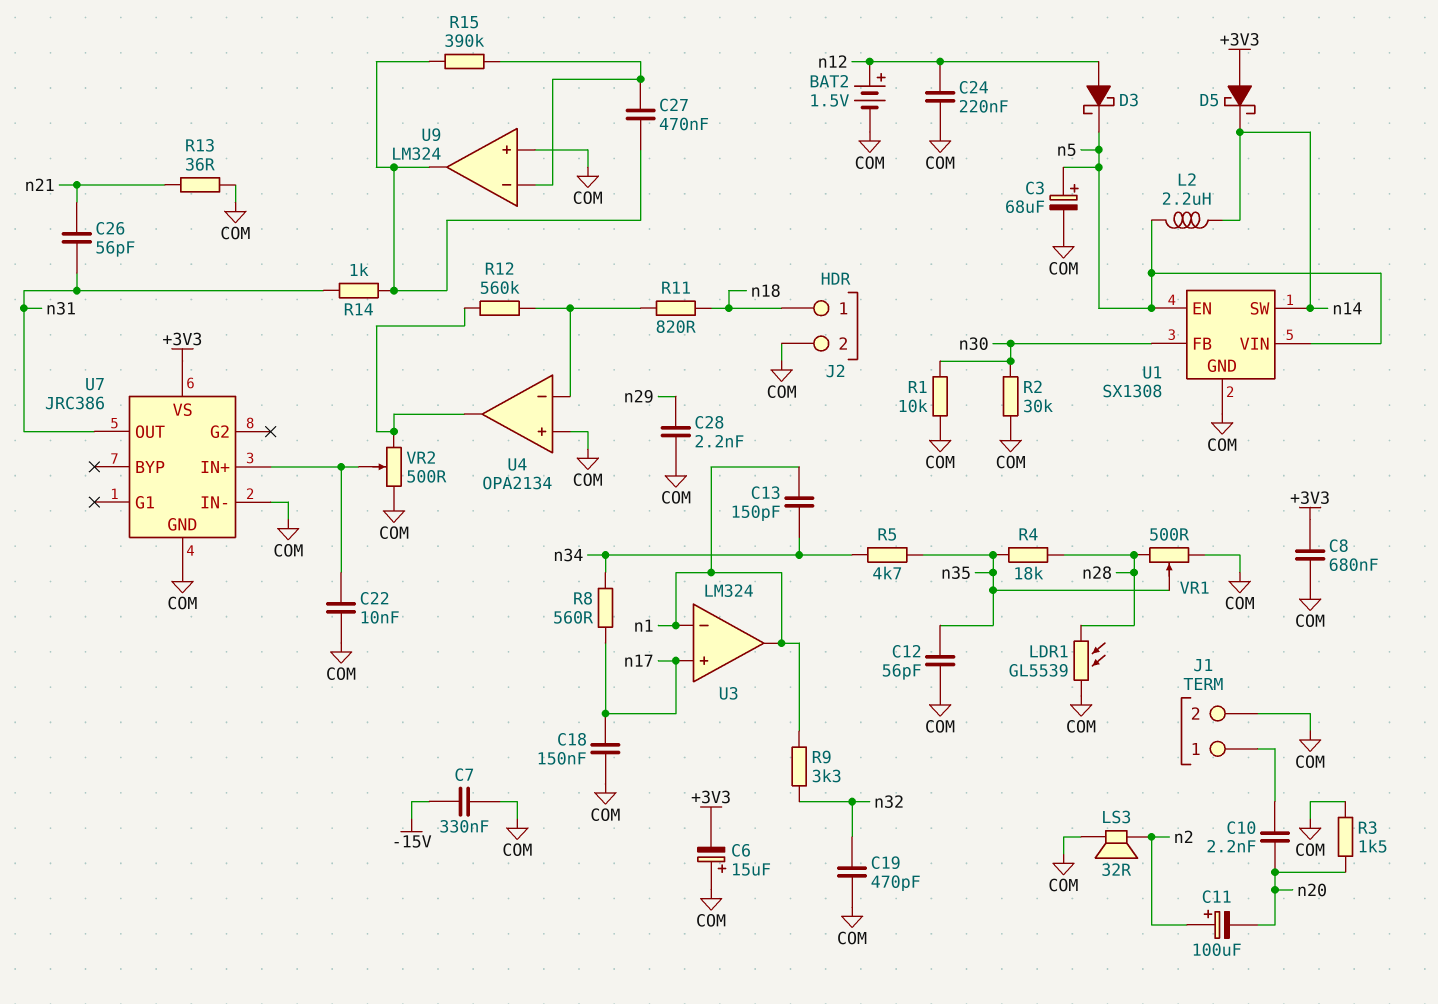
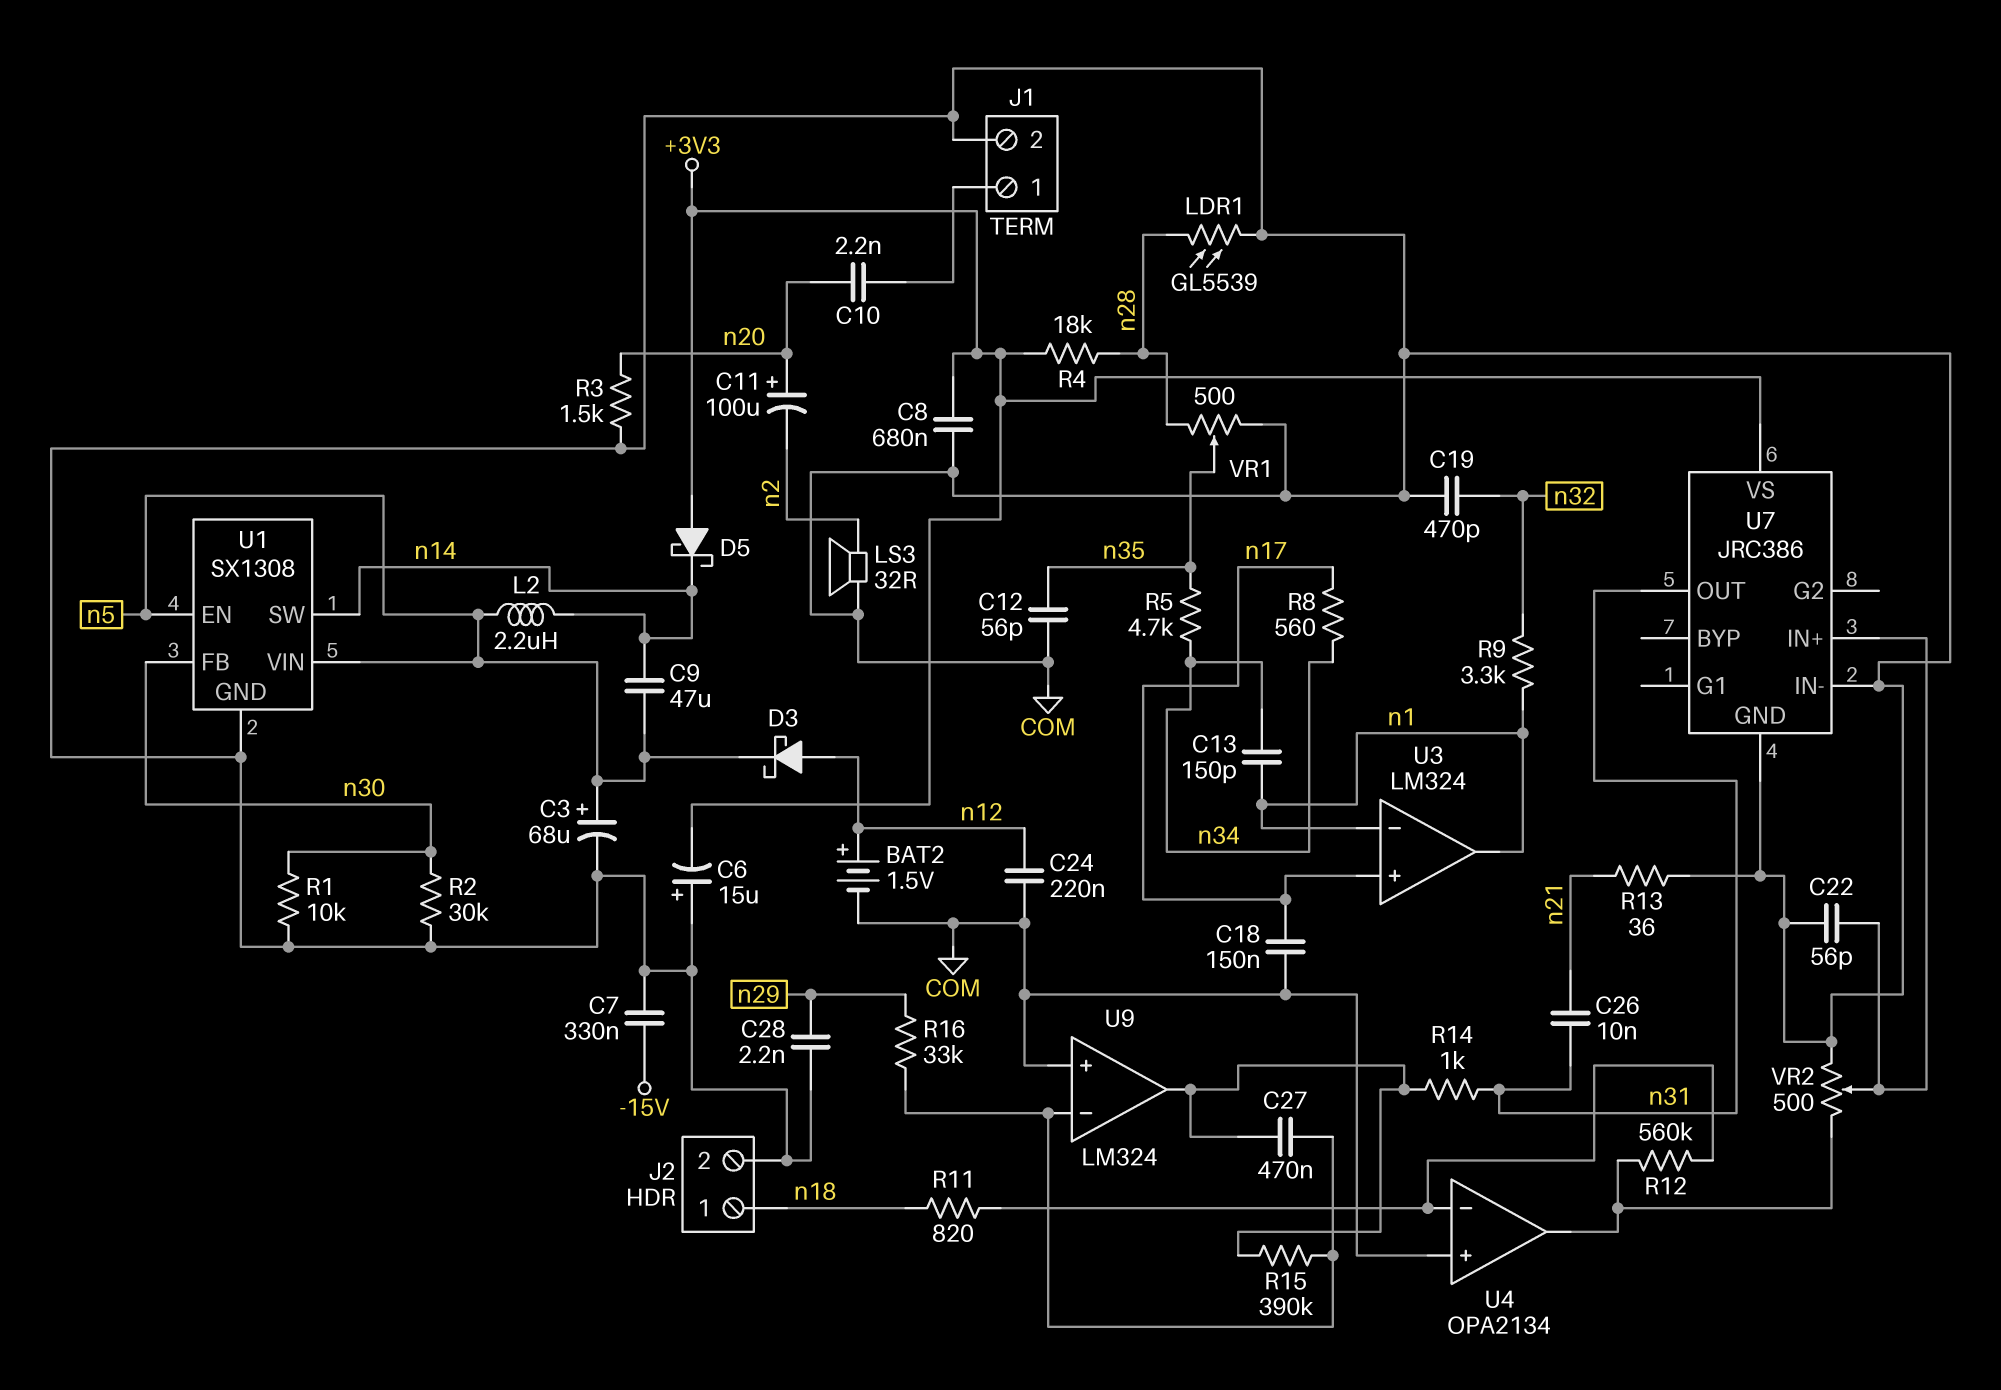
C9: none -> 47uF (n5, n14)
C11: 100uF (plus n2, minus n20) -> 100uF (plus n20, minus n2)
C22: 10nF (COM, U7/IN+) -> 56pF (COM, U7/IN+)
C26: 56pF (n21, n31) -> 10nF (n21, n31)
R4: 18k (n28, n35) -> 18k (+3V3, n28)
R16: none -> 33k (U9/in-, n29)

